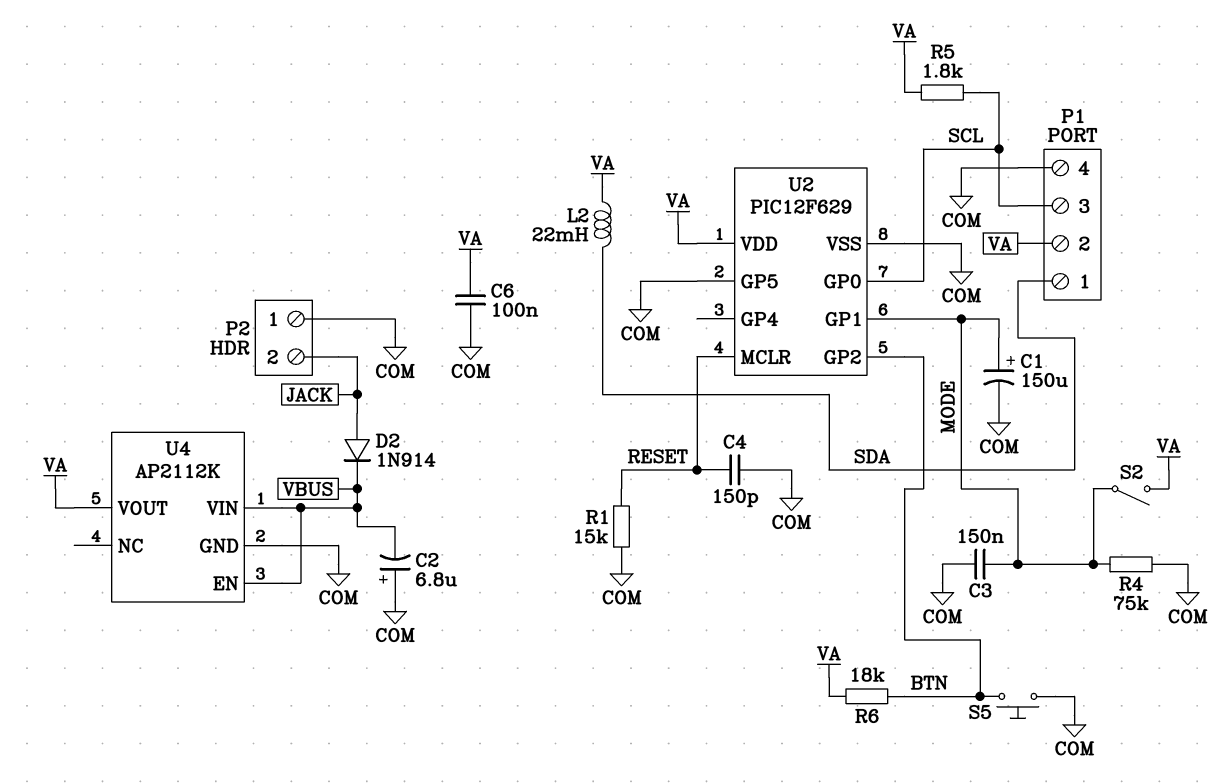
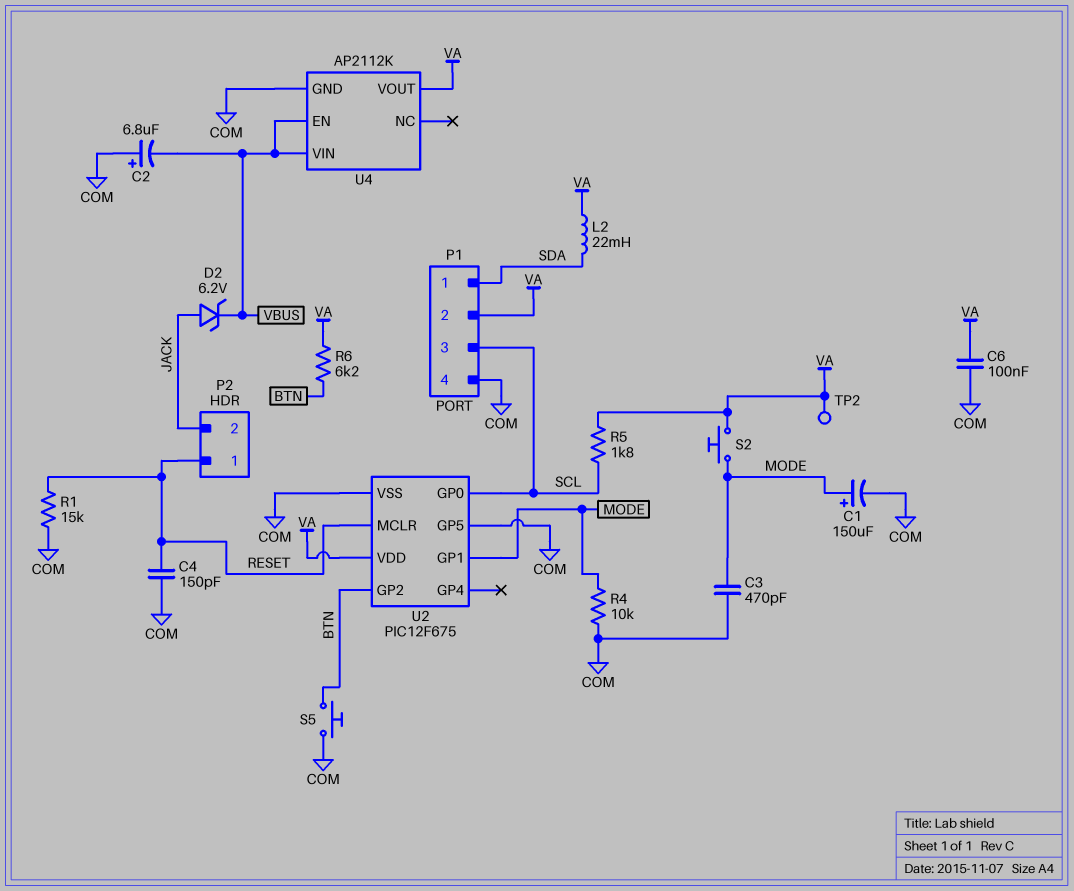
C3: 150nF (COM, MODE) -> 470pF (COM, MODE)
D2: diode 1N914 (A JACK, K VBUS) -> zener 6.2V (A JACK, K VBUS)
P2 pin 1: COM -> RESET
R4: 75k (COM, MODE) -> 10k (COM, MODE)
R6: 18k (BTN, VA) -> 6.2k (BTN, VA)
S2: switch (MODE, VA) -> button (MODE, VA)
TP2: none -> test point (VA)
U2: PIC12F629 -> PIC12F675

